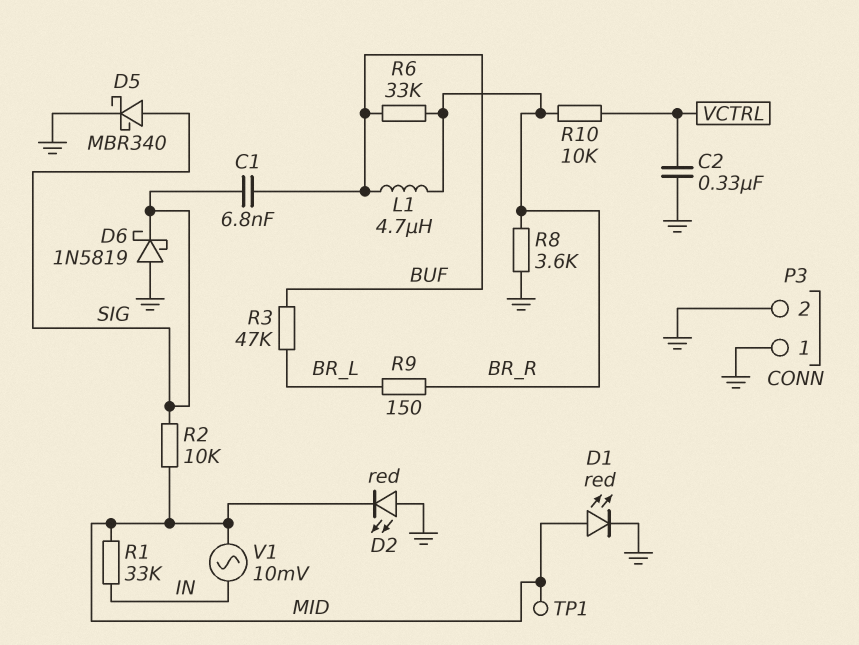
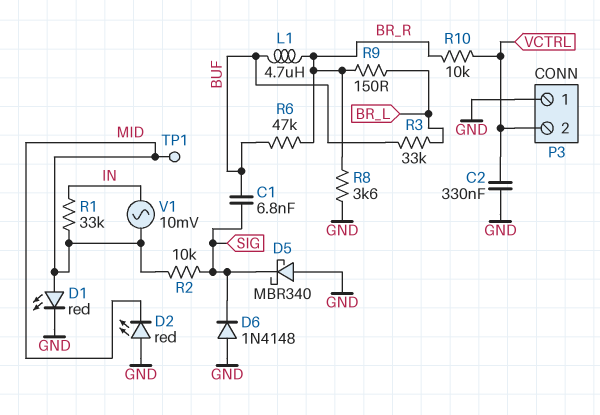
D5: schottky MBR340 (A SIG, K GND) -> schottky MBR340 (A GND, K SIG)
D6: schottky 1N5819 (A GND, K SIG) -> diode 1N4148 (A GND, K SIG)
P3 pin 2: GND -> VCTRL
R3: 47k (BR_L, BUF) -> 33k (BR_L, BUF)
R6: 33k (BR_R, BUF) -> 47k (BR_R, BUF)

